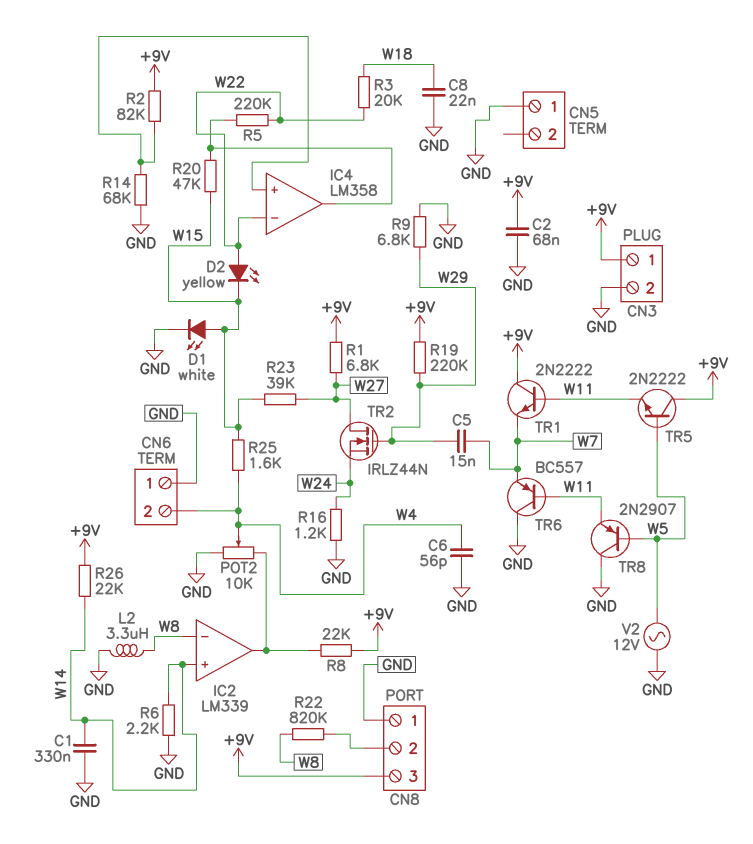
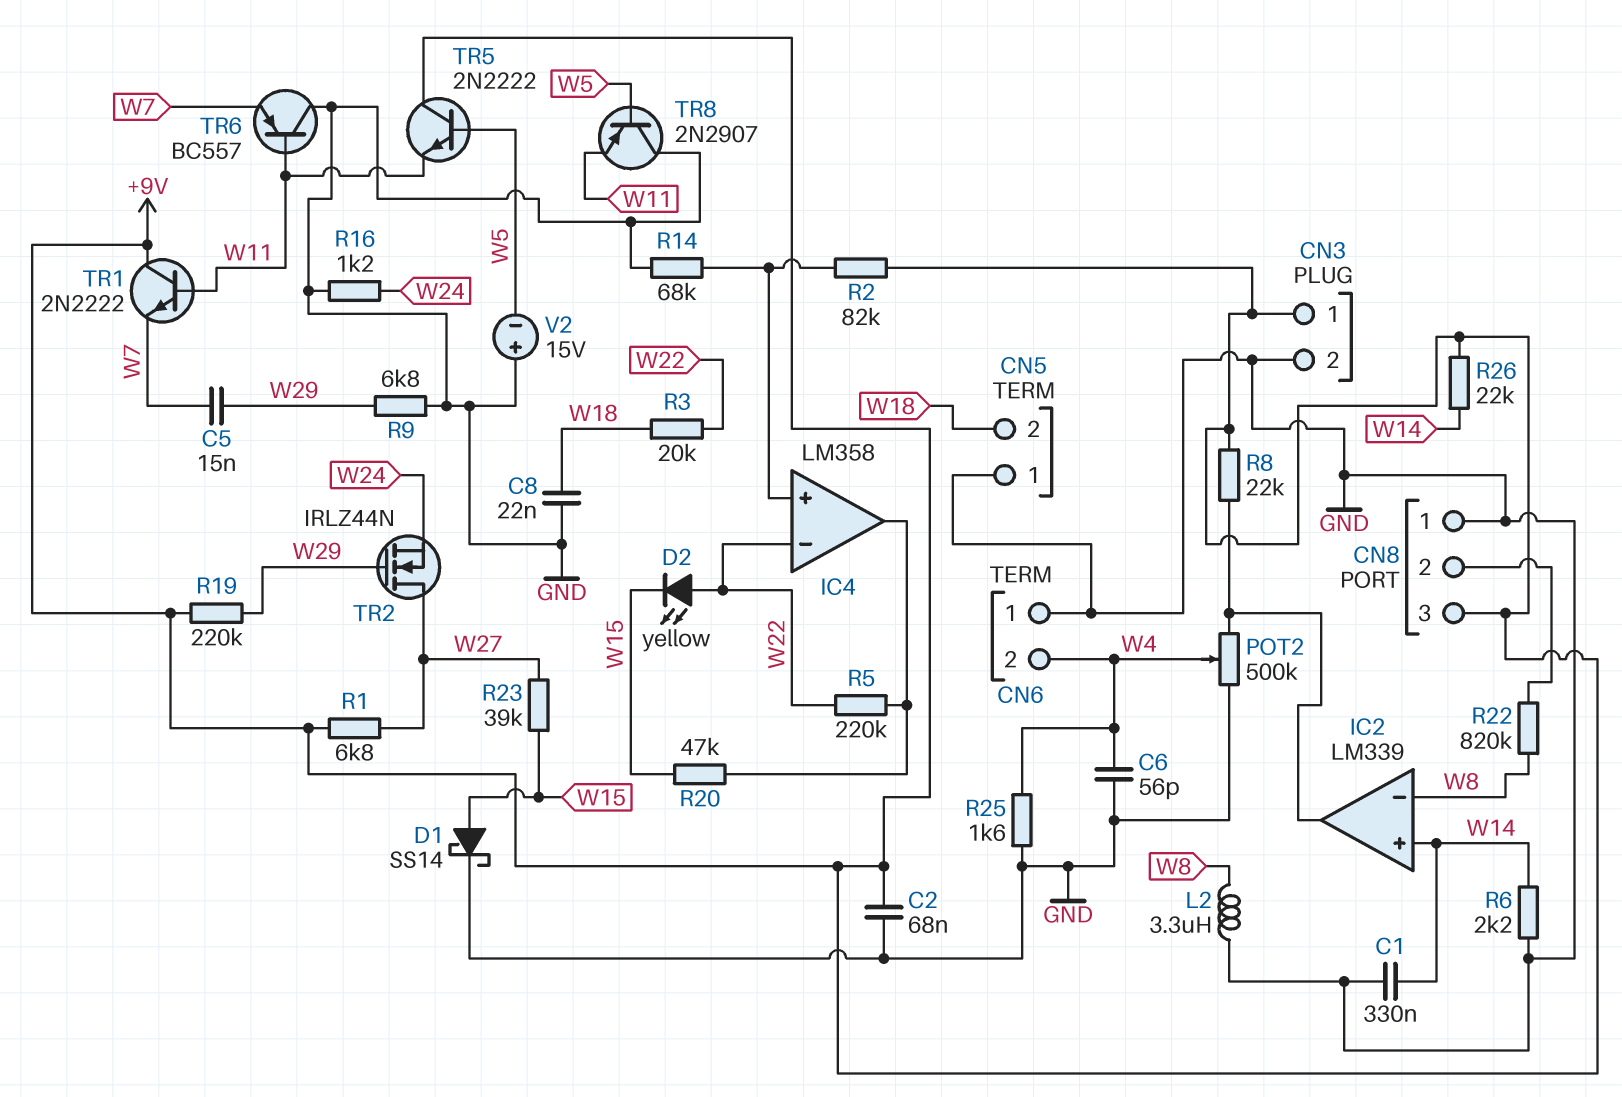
CN5 pin 2: none -> W18
D1: LED white (A W15, K GND) -> schottky SS14 (A W15, K GND)
POT2: 10k (GND, IC2/out, wiper W4) -> 500k (GND, IC2/out, wiper W4)
R25: 1.6k (W4, W15) -> 1.6k (GND, W4)
V2: AC 12V (GND, W5) -> 15V (plus GND, minus W5)

